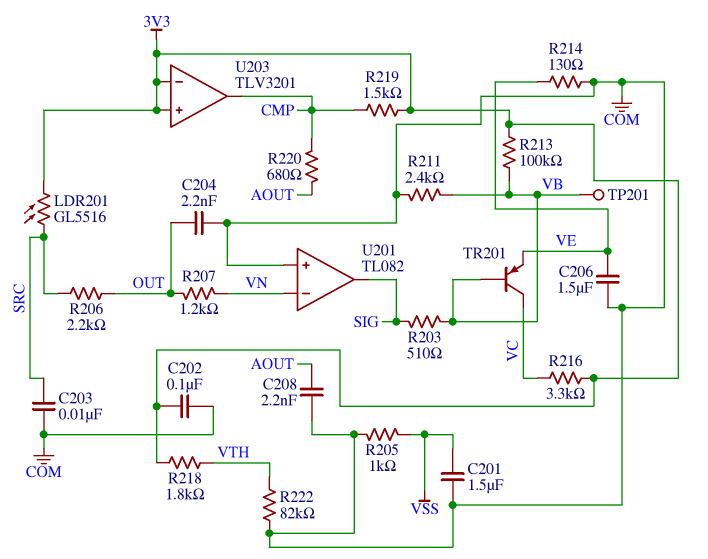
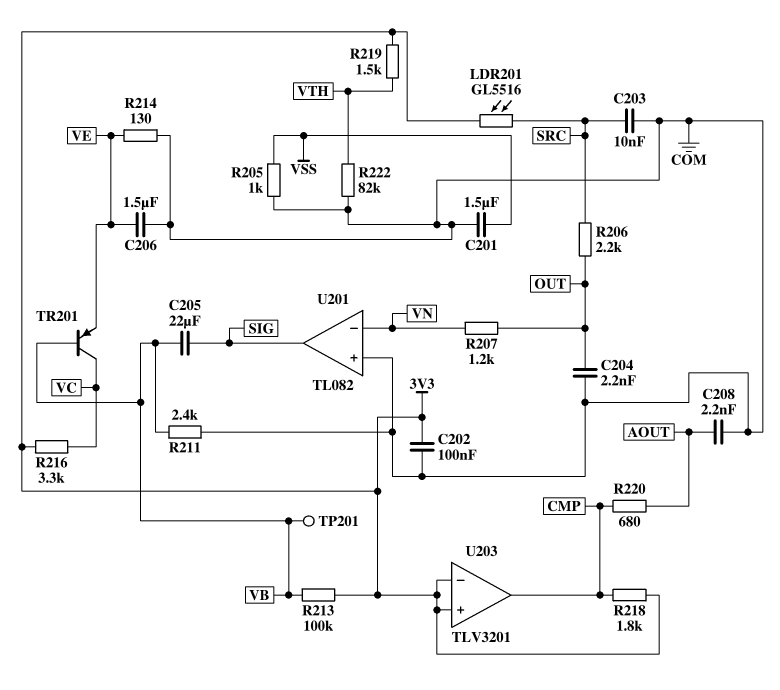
C205: none -> 22uF (SIG, VB)
R203: 510 (SIG, VB) -> none
R218: 1.8k (3V3, VTH) -> 1.8k (3V3, CMP)
R219: 1.5k (3V3, CMP) -> 1.5k (3V3, VTH)

